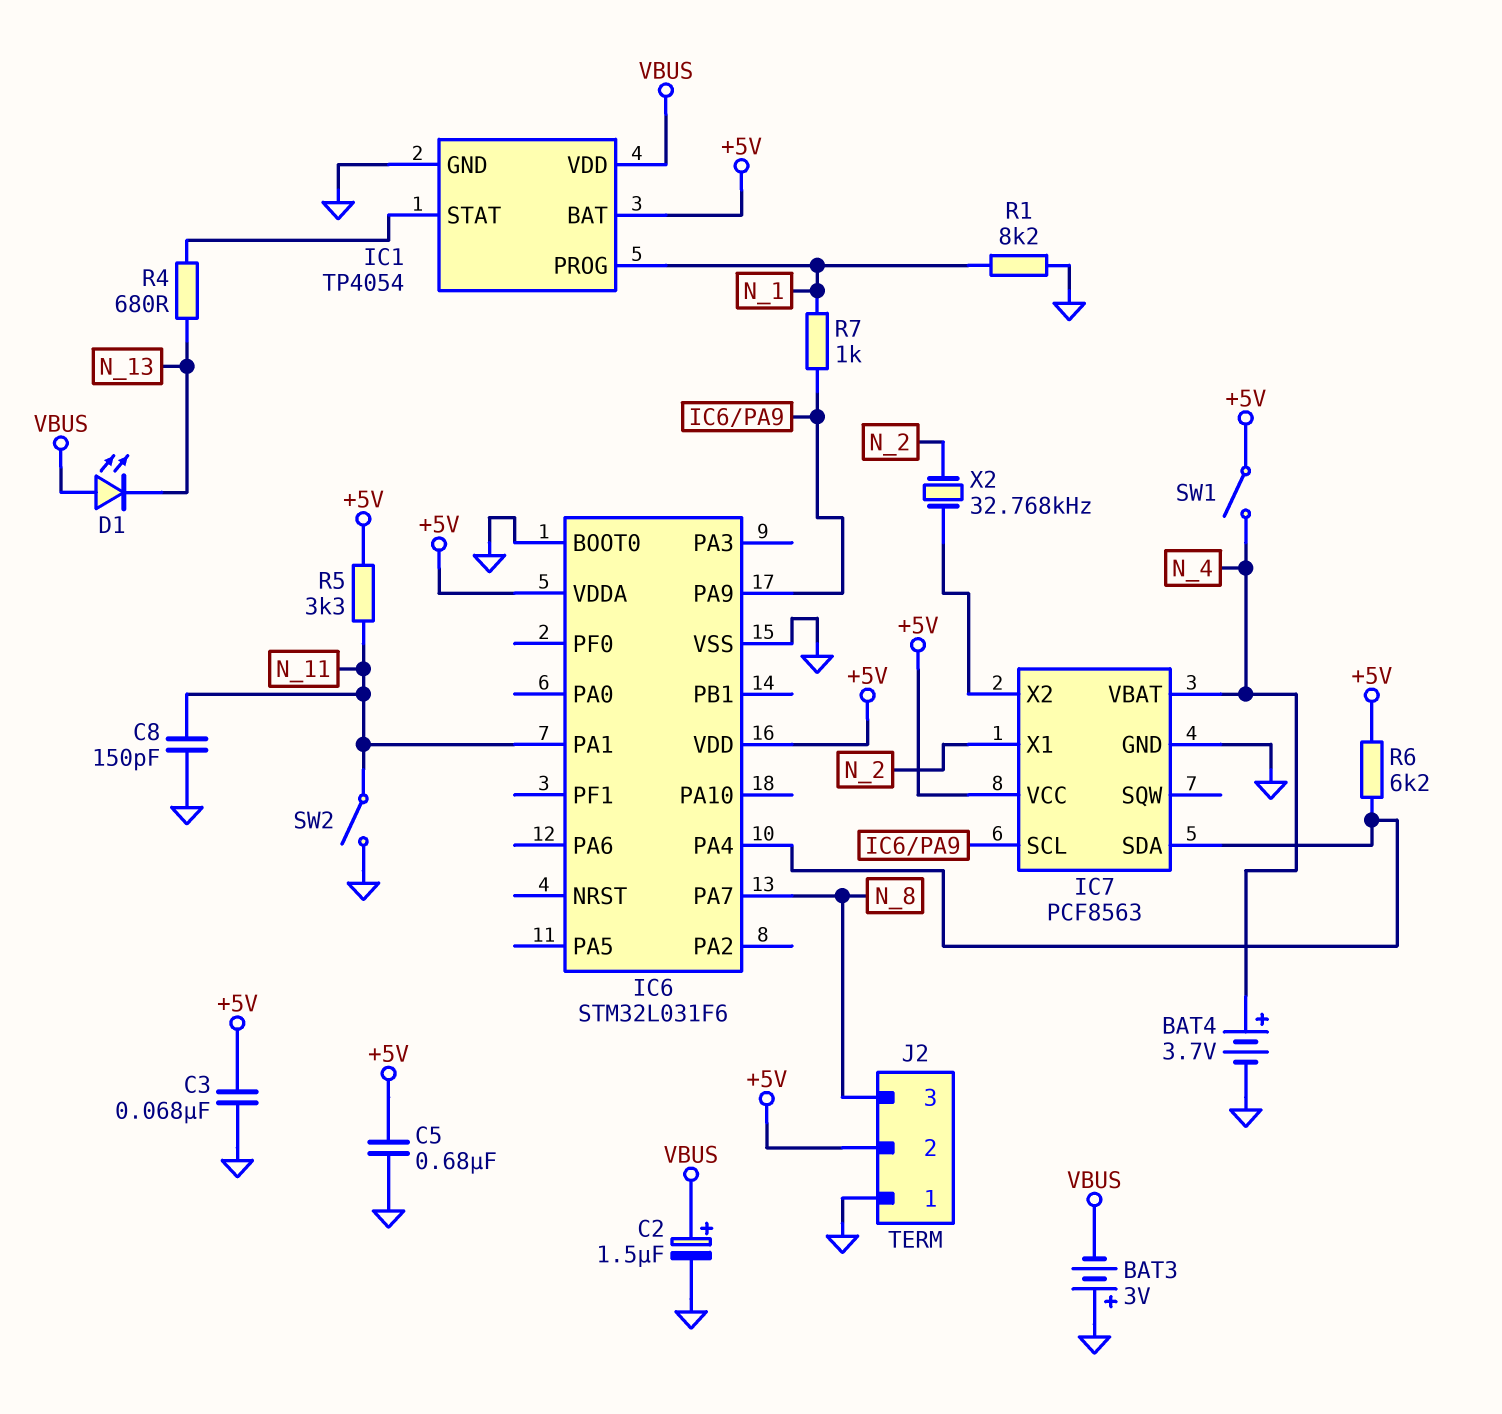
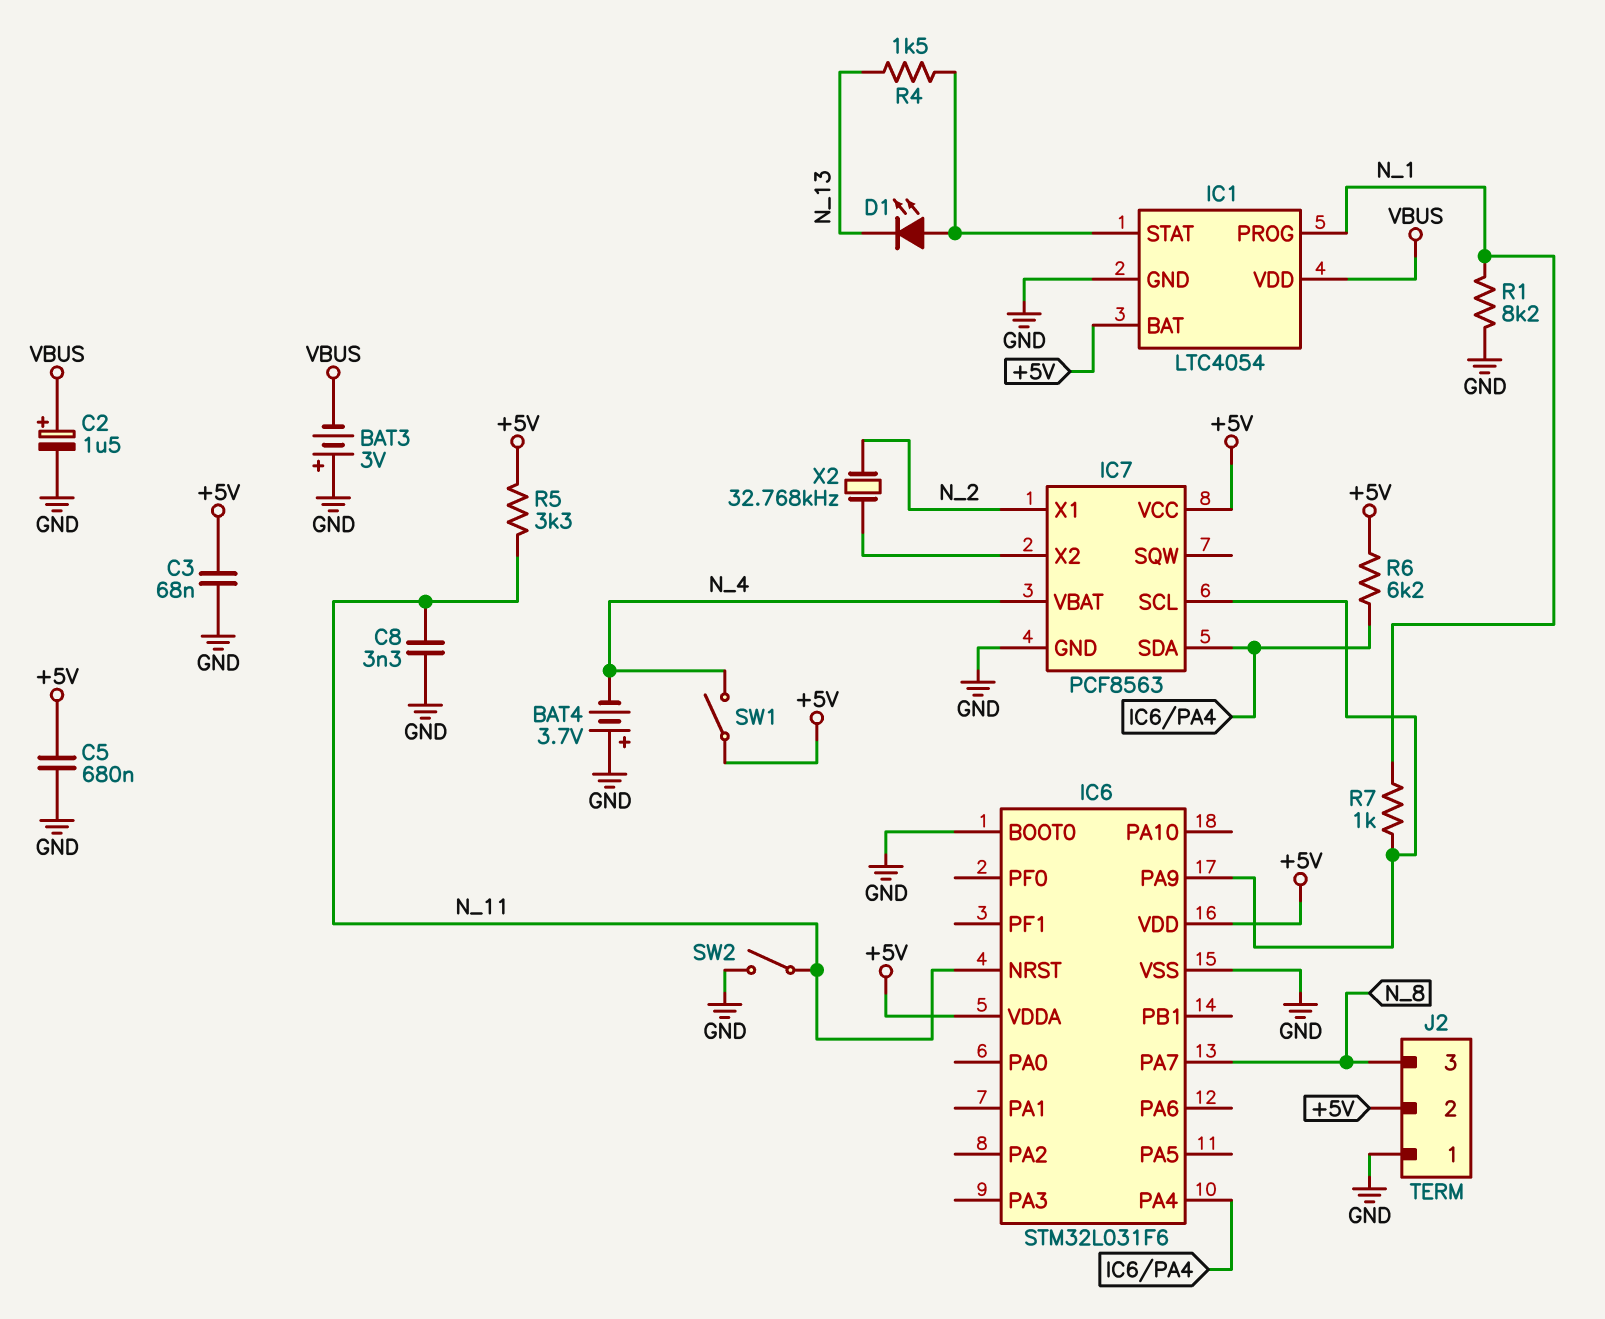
BAT4: 3.7V (plus N_4, minus GND) -> 3.7V (plus GND, minus N_4)
C8: 150pF (GND, N_11) -> 3.3nF (GND, N_11)
D1: LED (A VBUS, K N_13) -> LED (A IC1/STAT, K N_13)
IC1: TP4054 -> LTC4054
IC6 pin NRST: none -> N_11
IC6 pin PA1: N_11 -> none
R4: 680 (IC1/STAT, N_13) -> 1.5k (IC1/STAT, N_13)

